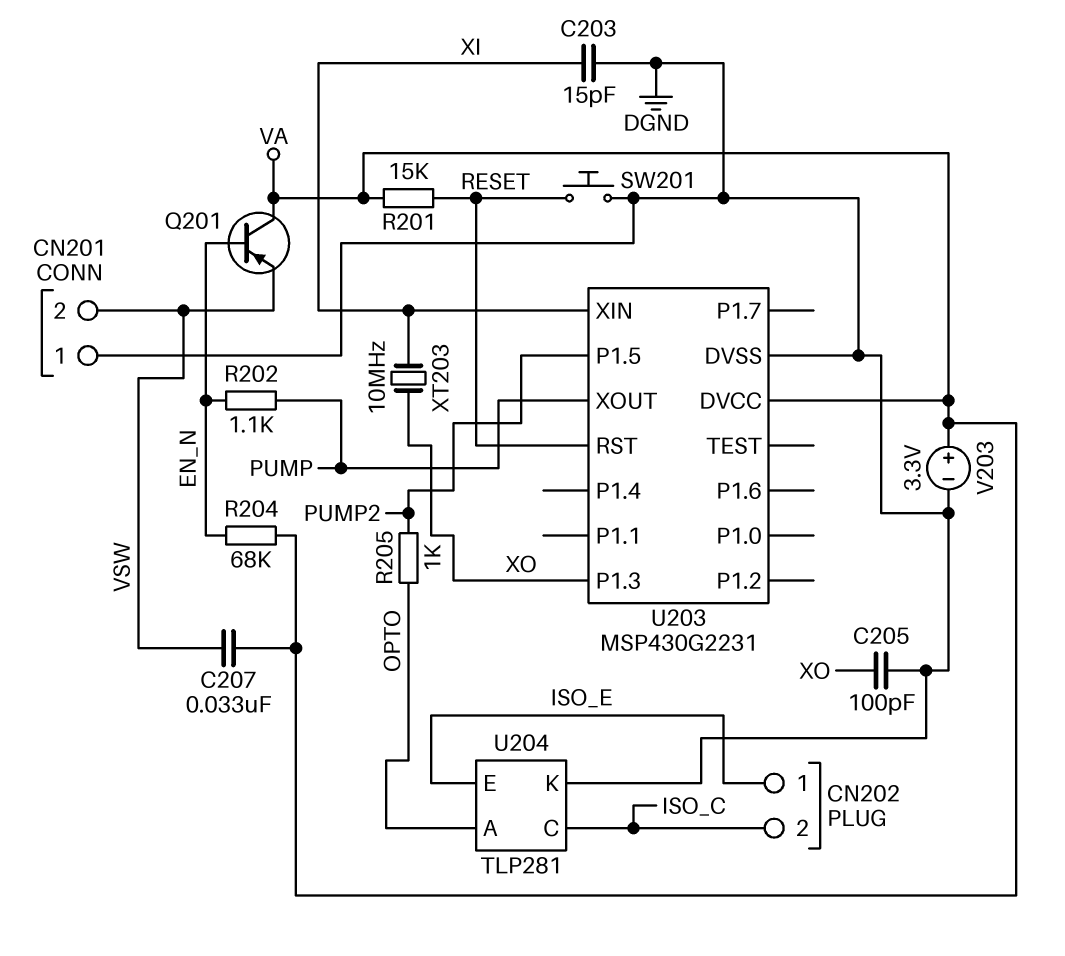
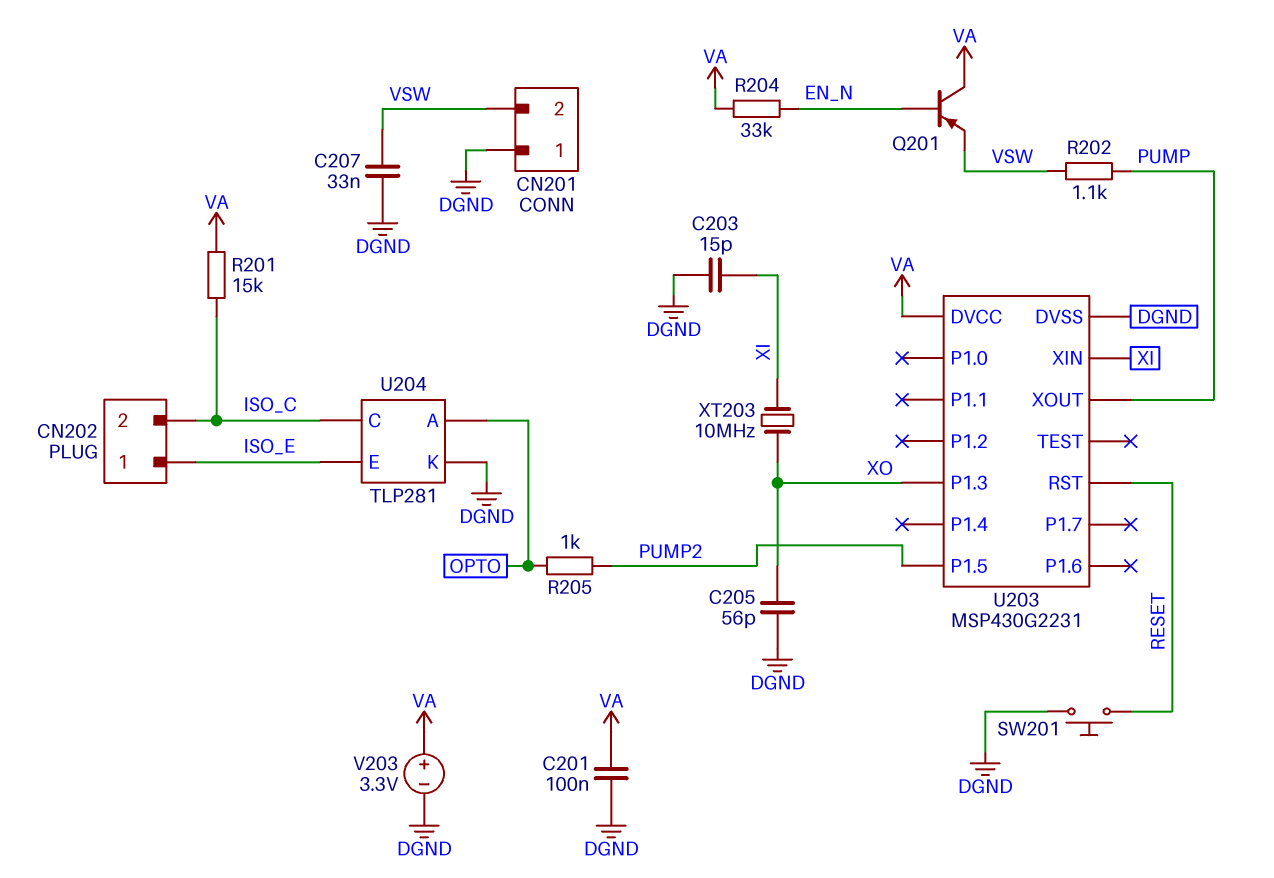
C201: none -> 100nF (DGND, VA)
C205: 100pF (DGND, XO) -> 56pF (DGND, XO)
C207: 33nF (VA, VSW) -> 33nF (DGND, VSW)
R201: 15k (RESET, VA) -> 15k (ISO_C, VA)
R202: 1.1k (EN_N, PUMP) -> 1.1k (PUMP, VSW)
R204: 68k (EN_N, VA) -> 33k (EN_N, VA)

